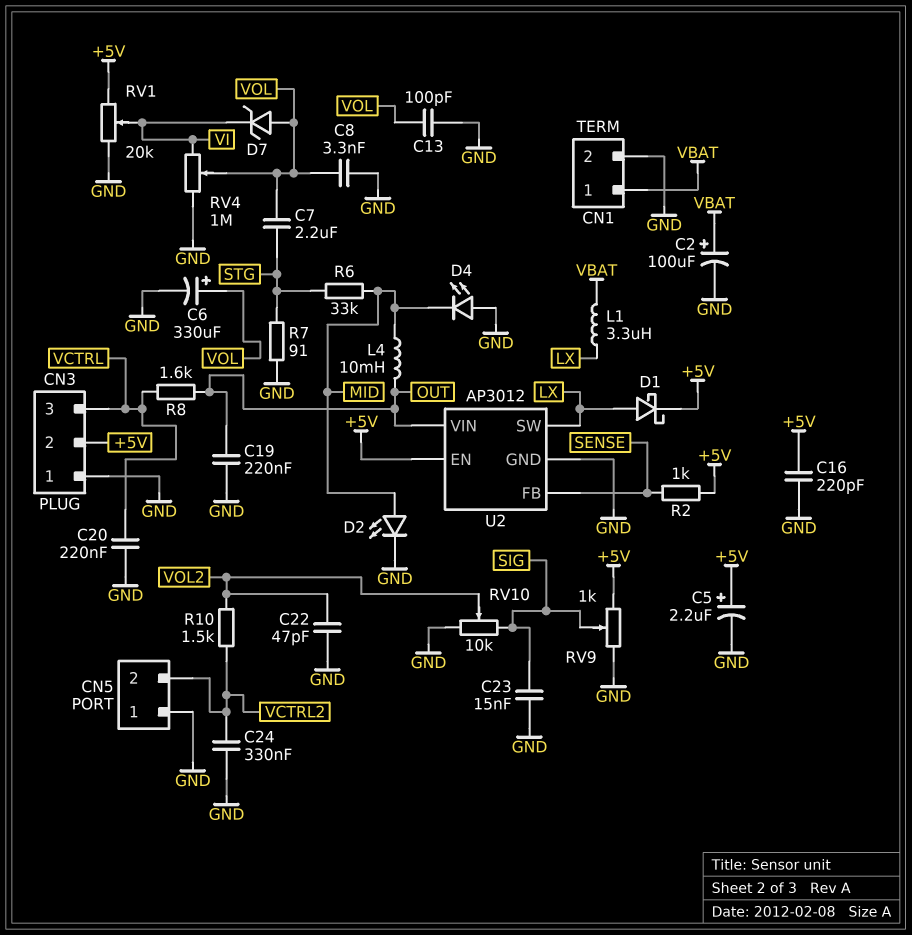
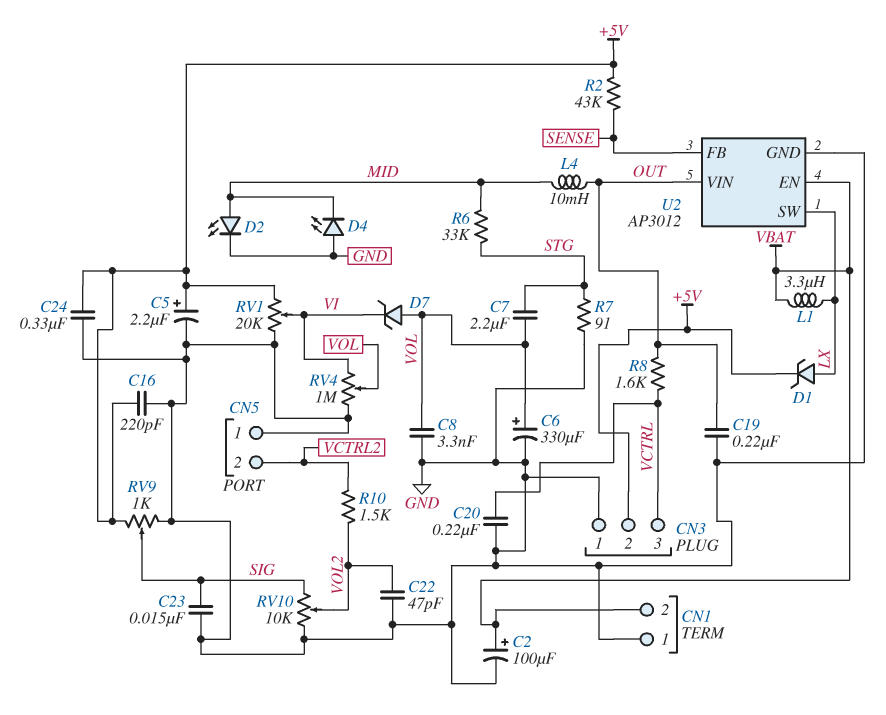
C13: 100pF (GND, VOL) -> none
C24: 330nF (GND, VCTRL2) -> 330nF (+5V, GND)
CN1 pin 1: VBAT -> GND
CN1 pin 2: GND -> VBAT
D1: schottky (A LX, K +5V) -> zener (A LX, K +5V)
R2: 1k (+5V, SENSE) -> 43k (+5V, SENSE)
U2 pin EN: +5V -> VBAT

